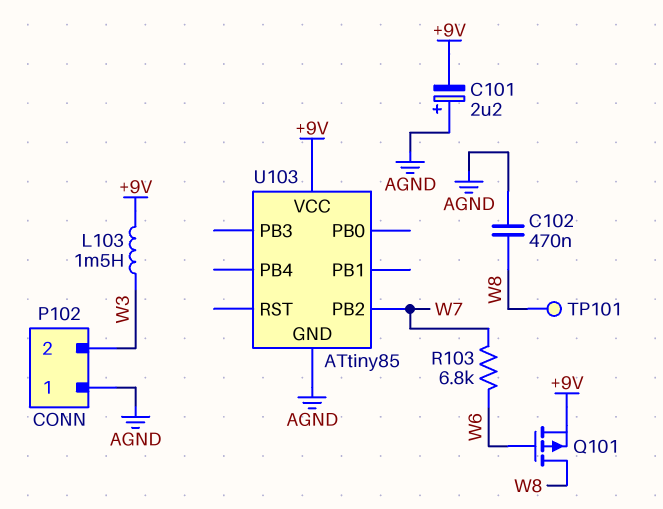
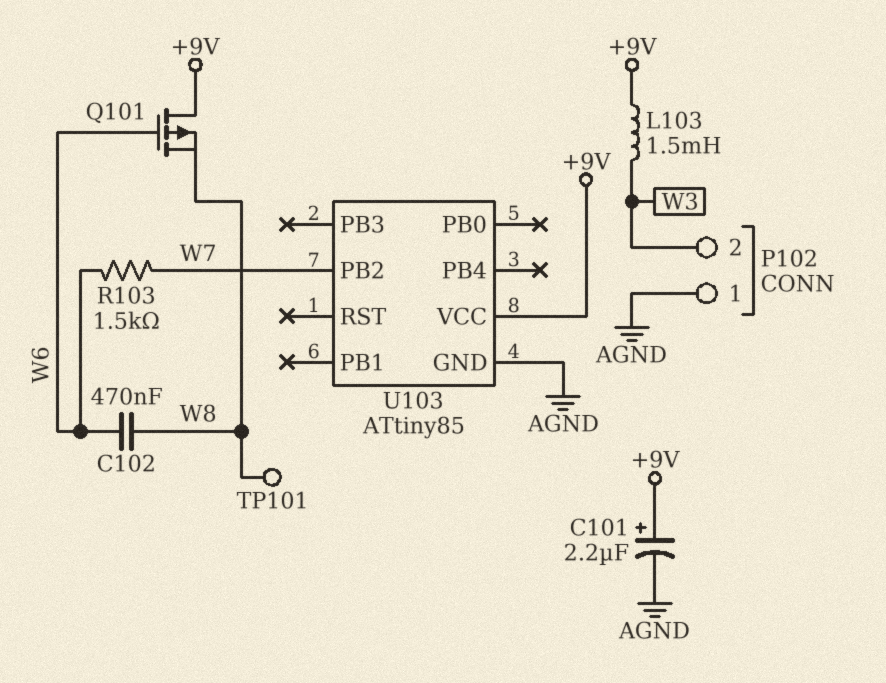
C101: 2.2uF (plus AGND, minus +9V) -> 2.2uF (plus +9V, minus AGND)
C102: 470nF (AGND, W8) -> 470nF (W6, W8)
Q101: PMOS (G W6, D W8, S +9V) -> PMOS (G W6, D +9V, S W8)
R103: 6.8k (W6, W7) -> 1.5k (W6, W7)

